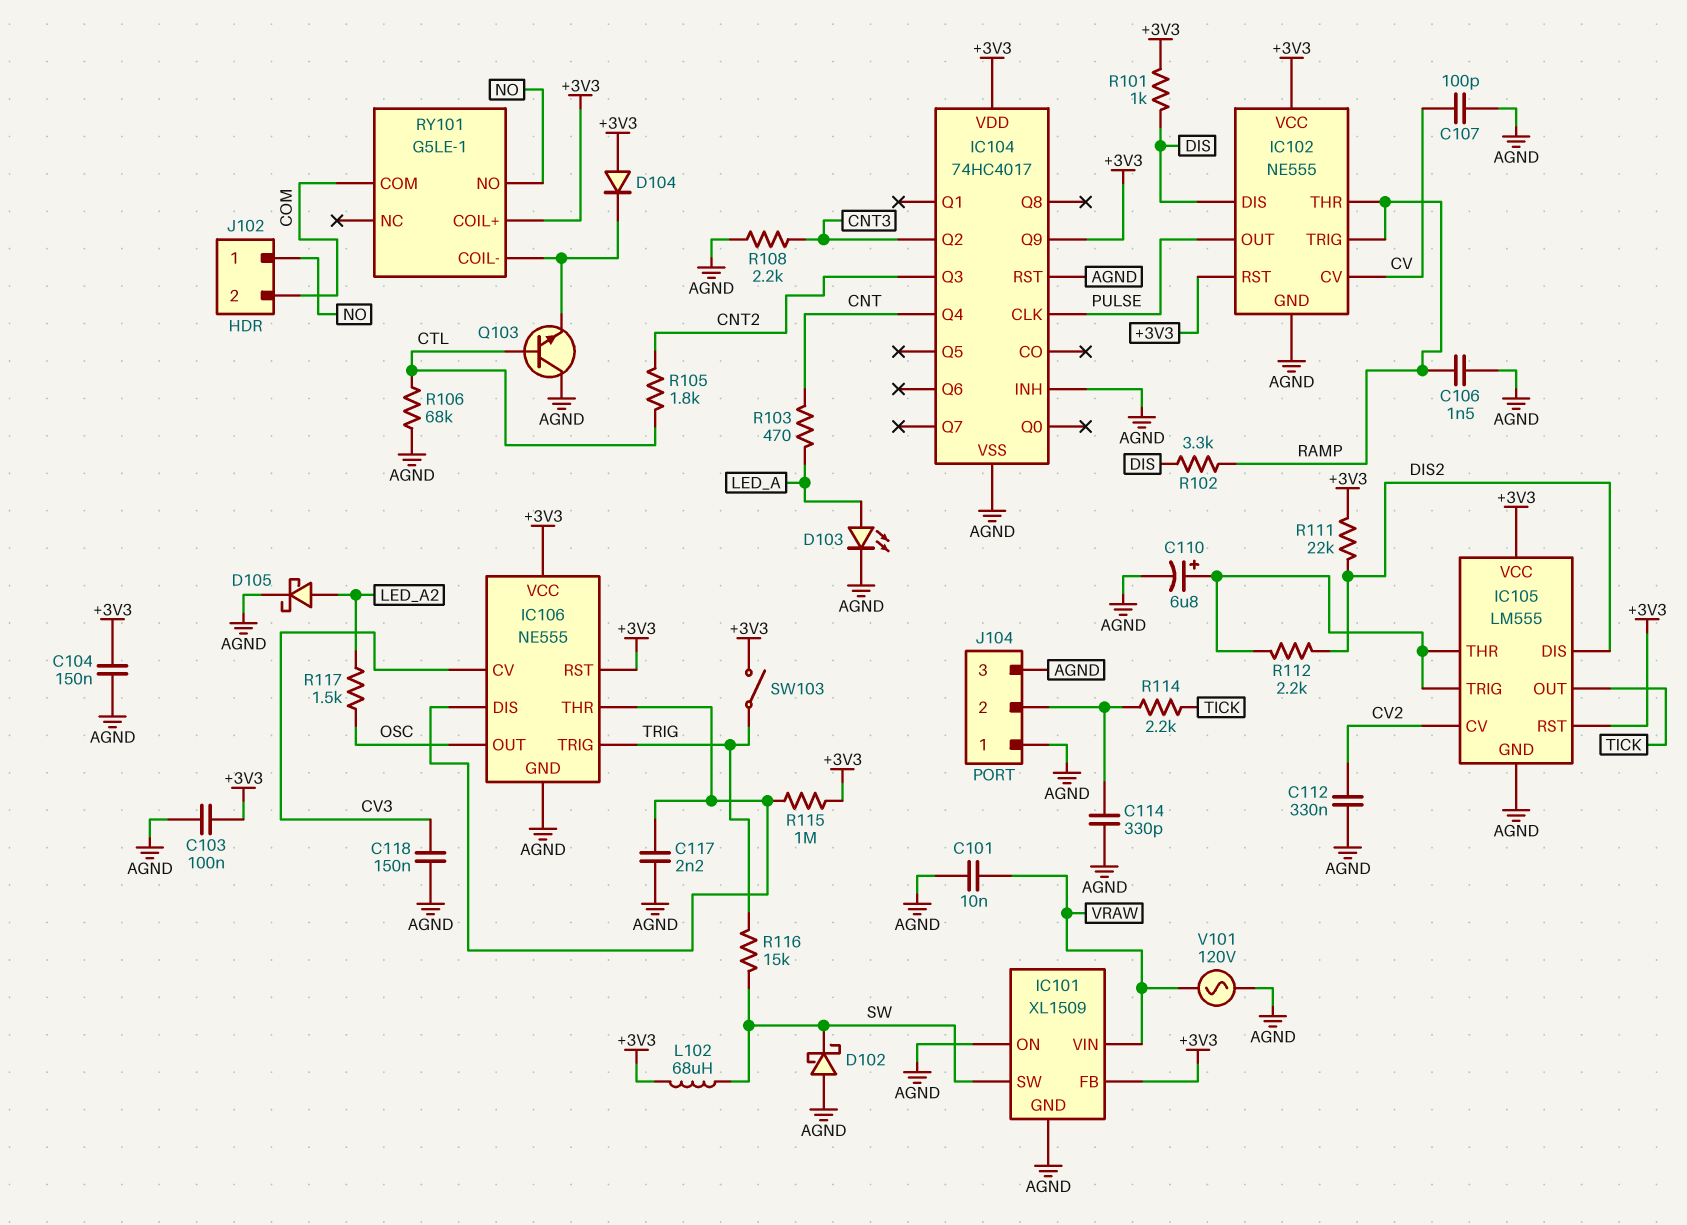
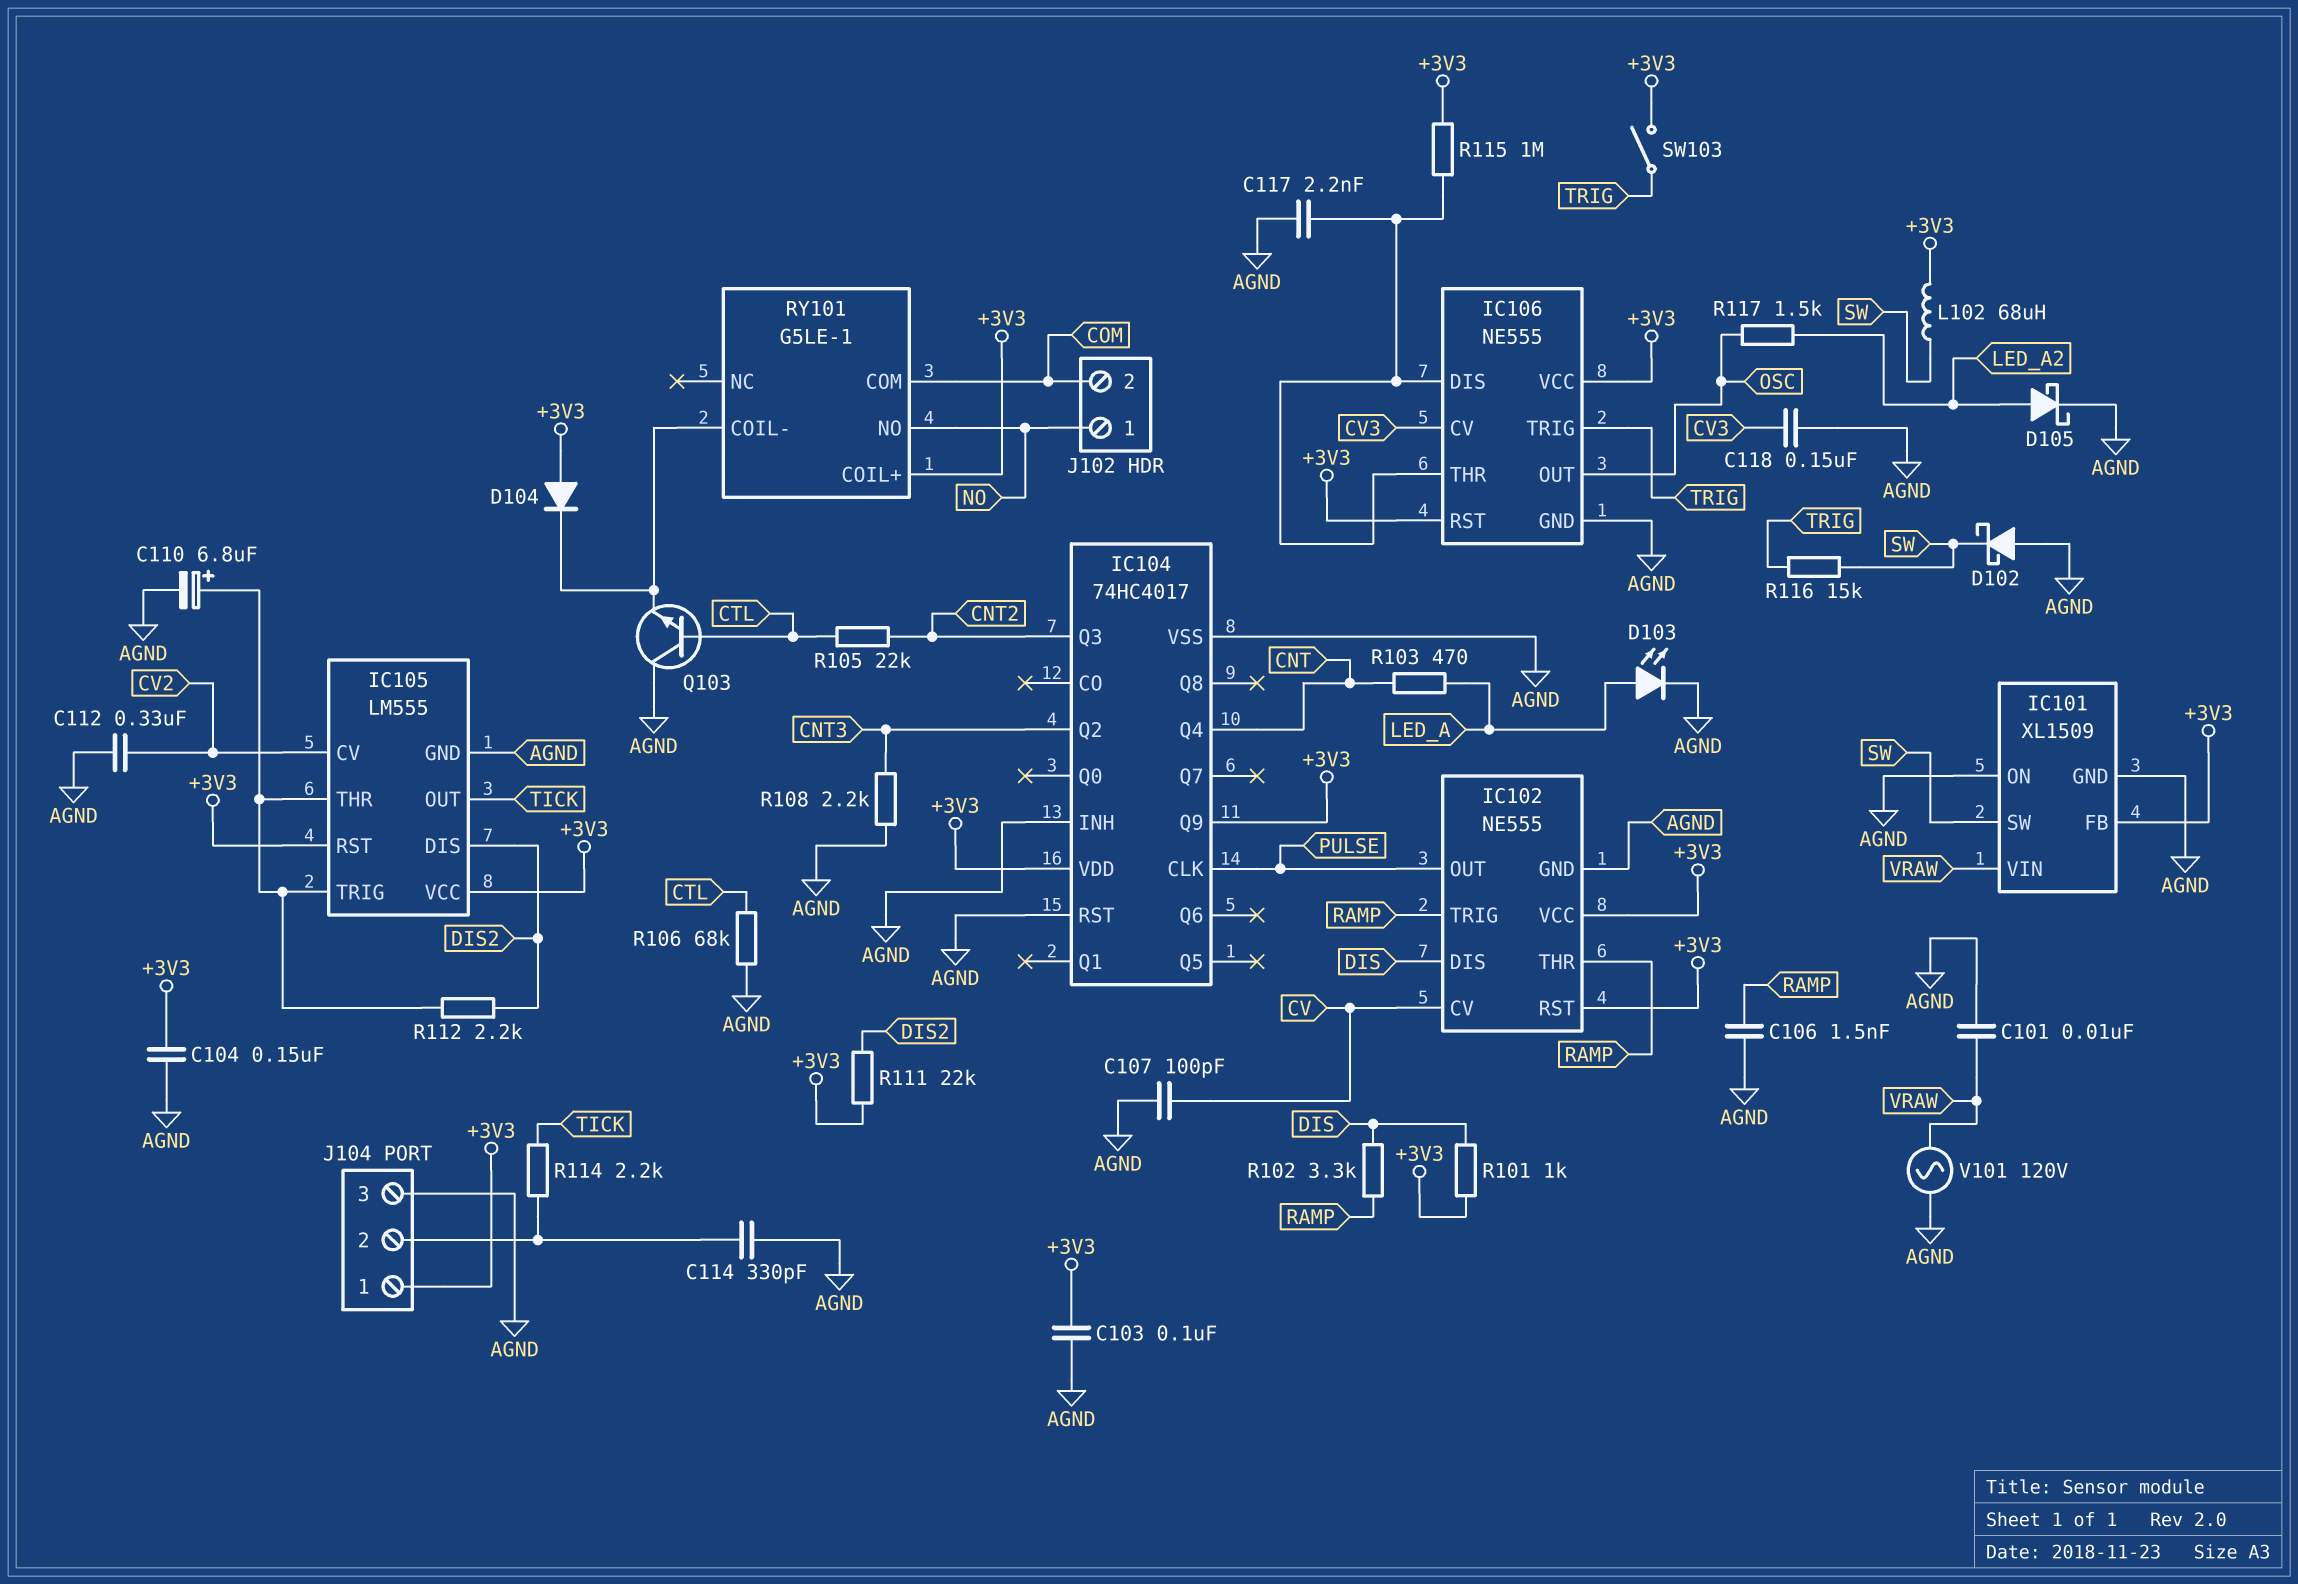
J104 pin 1: AGND -> +3V3
R105: 1.8k (CNT2, CTL) -> 22k (CNT2, CTL)

